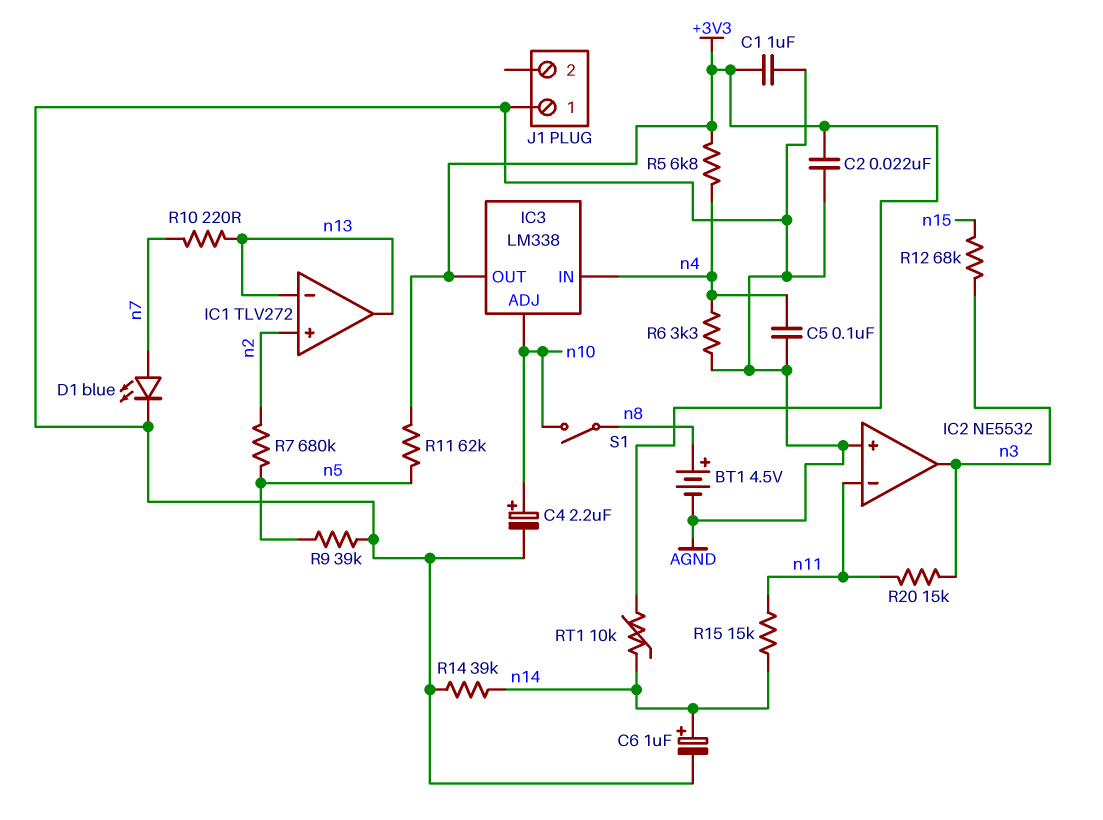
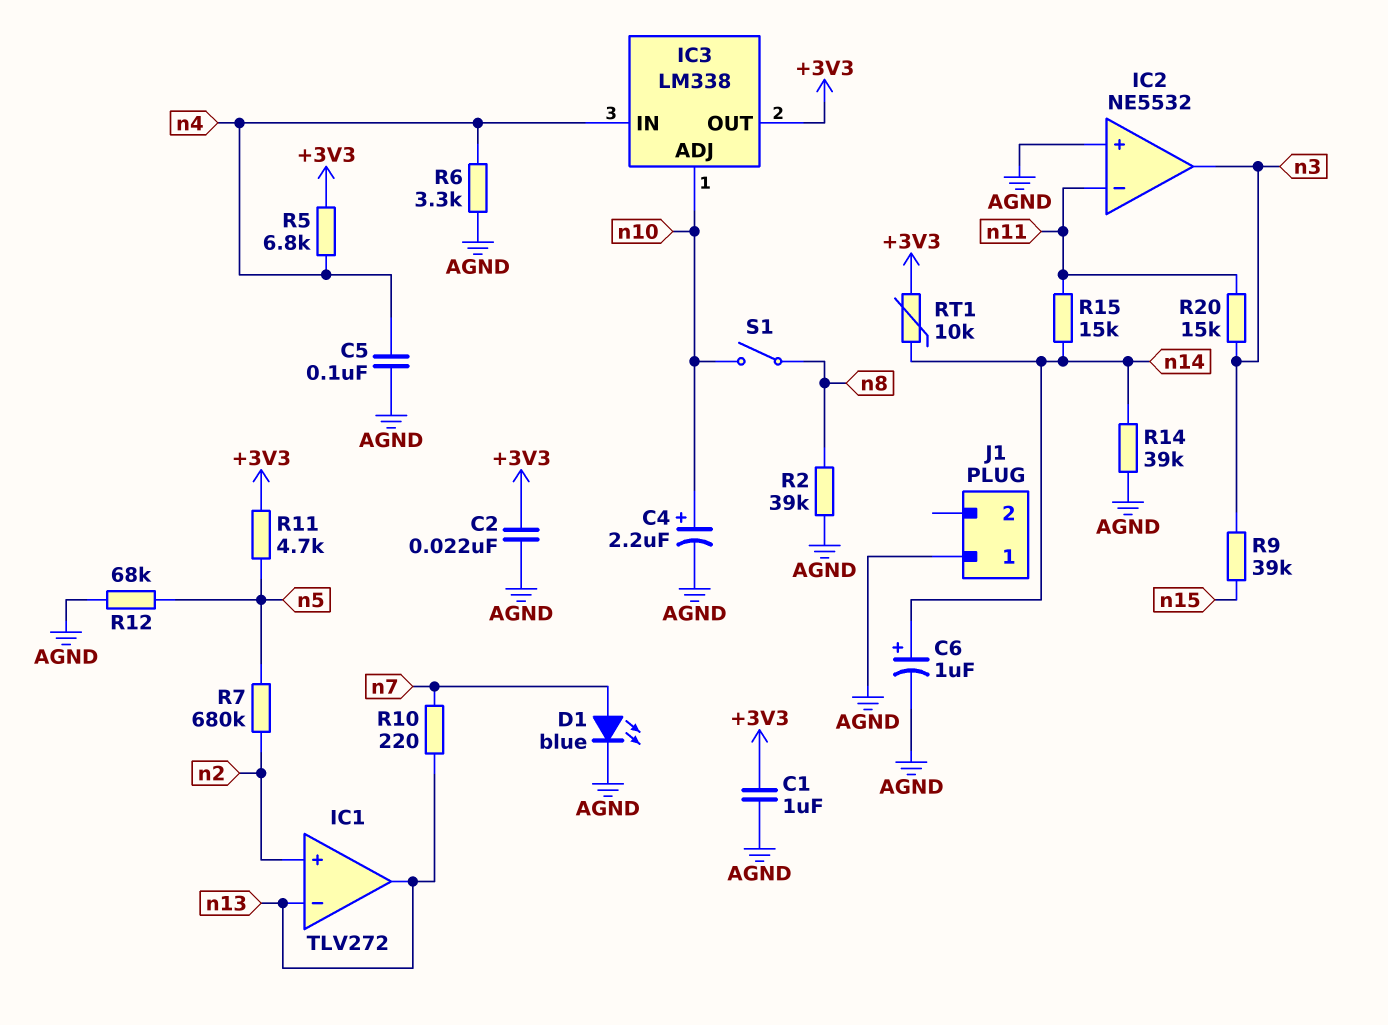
BT1: 4.5V (plus n8, minus AGND) -> none
R2: none -> 39k (AGND, n8)
R9: 39k (AGND, n5) -> 39k (n3, n15)
R11: 62k (+3V3, n5) -> 4.7k (+3V3, n5)
R12: 68k (n3, n15) -> 68k (AGND, n5)

